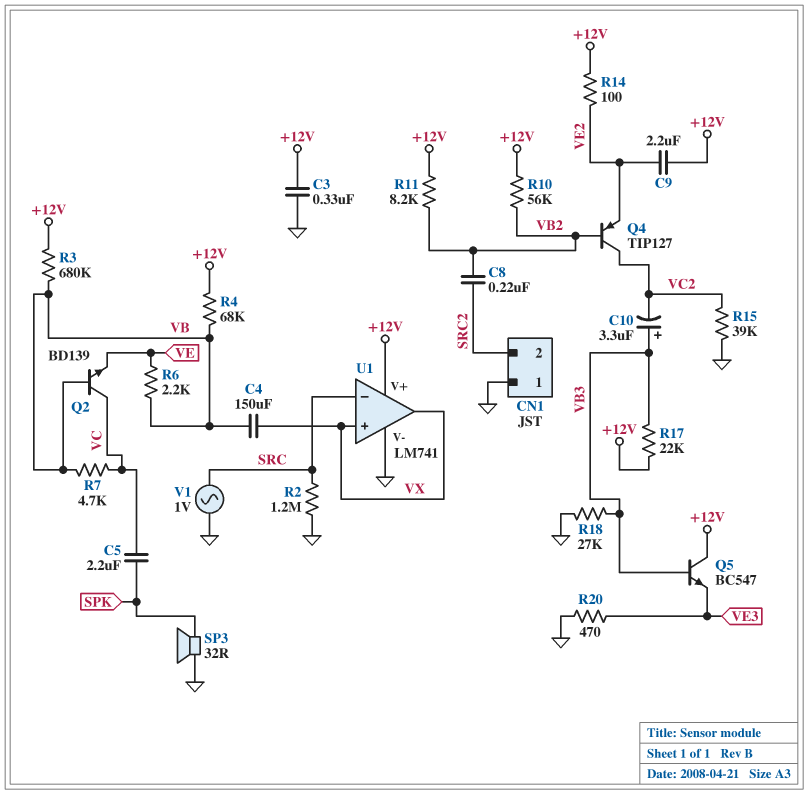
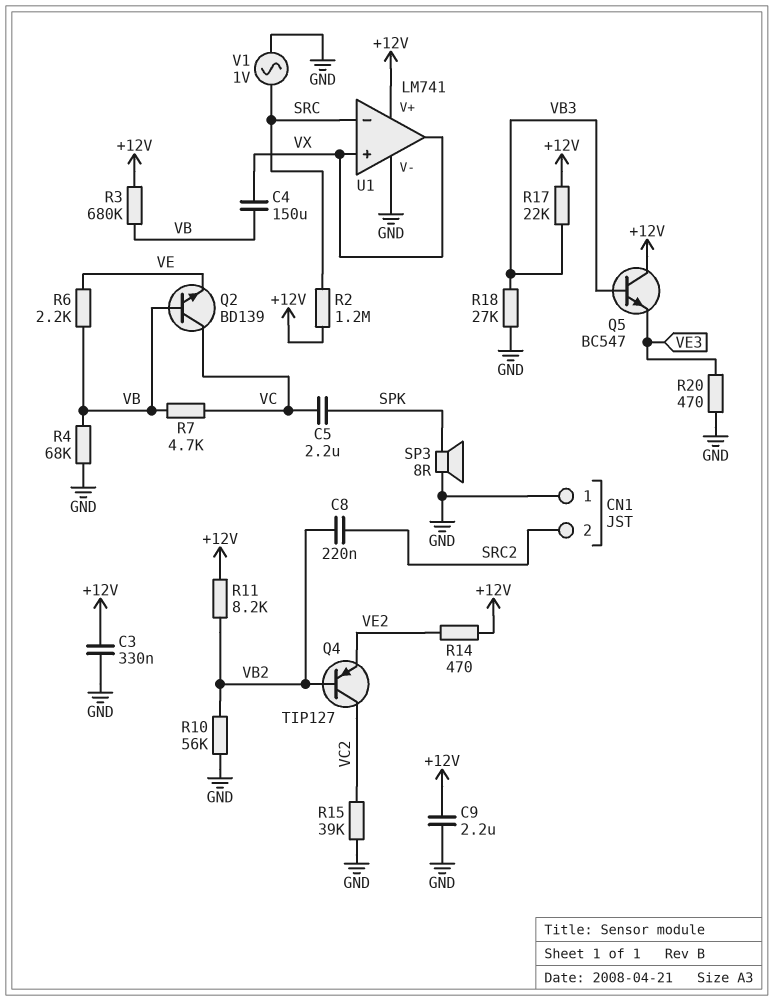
C9: 2.2uF (+12V, VE2) -> 2.2uF (+12V, GND)
C10: 3.3uF (plus VB3, minus VC2) -> none
R2: 1.2M (GND, SRC) -> 1.2M (+12V, SRC)
R4: 68k (+12V, VB) -> 68k (GND, VB)
R10: 56k (+12V, VB2) -> 56k (GND, VB2)
R14: 100 (+12V, VE2) -> 470 (+12V, VE2)
SP3: speaker 32R (GND, SPK) -> speaker 8R (GND, SPK)

